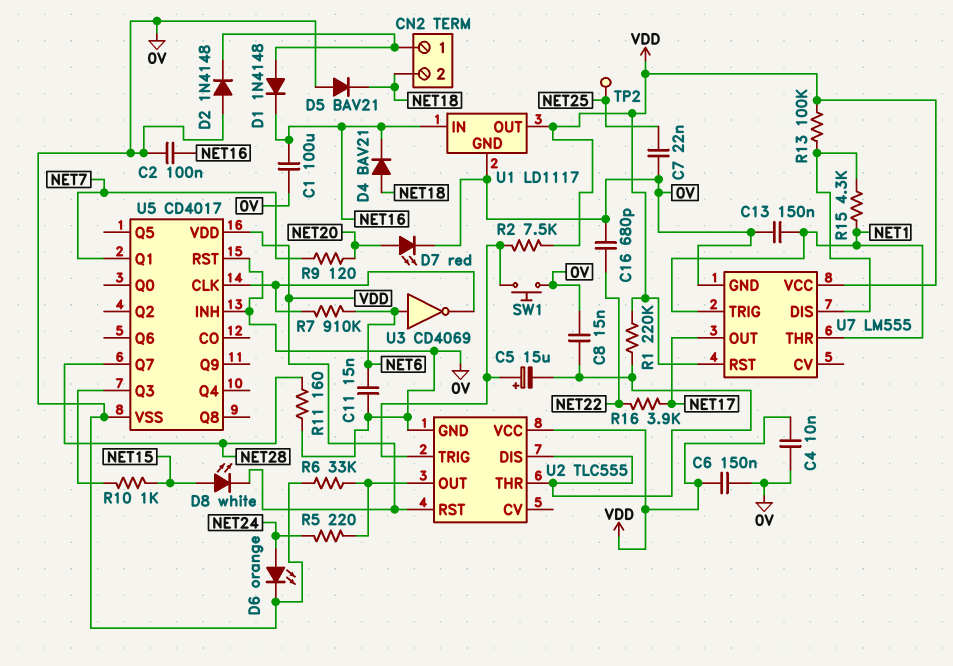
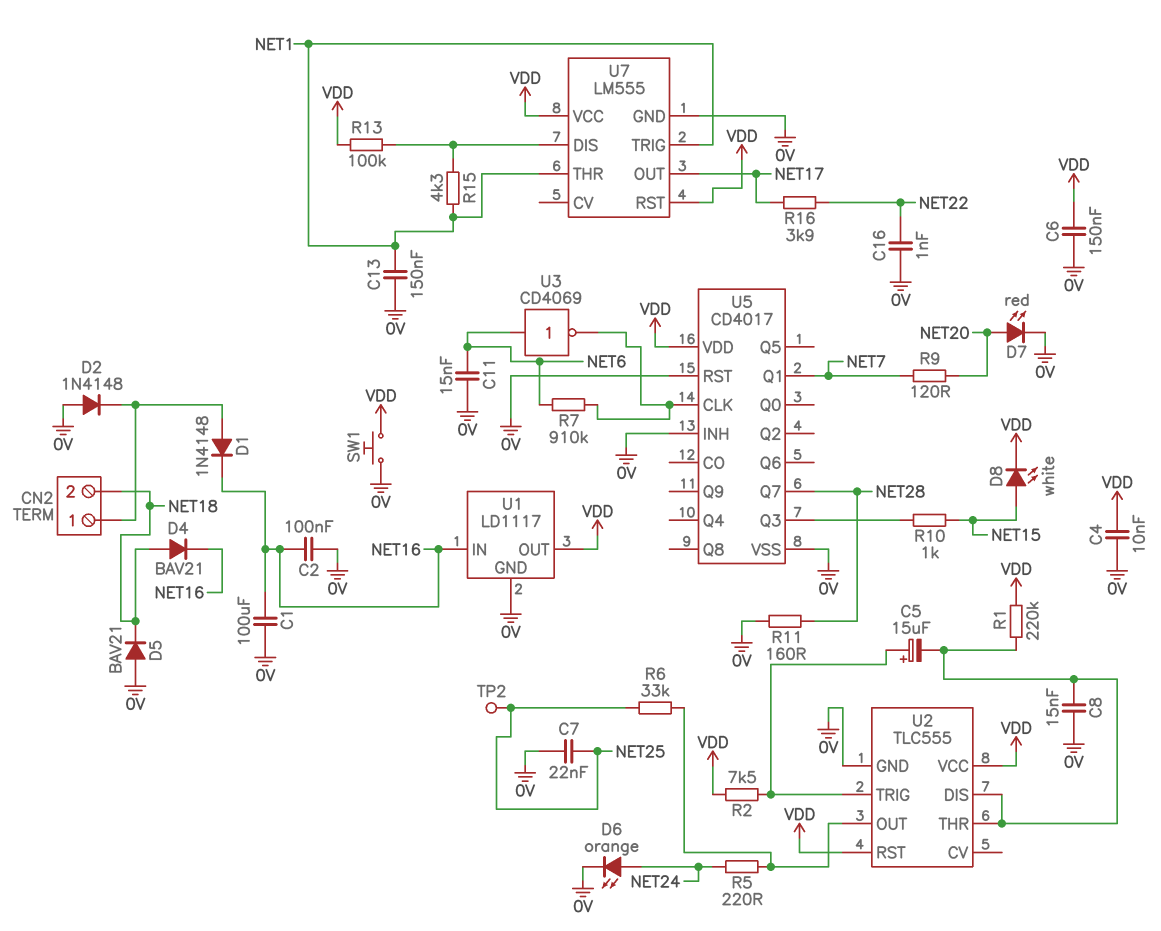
C16: 680pF (0V, NET22) -> 1nF (0V, NET22)
R6: 33k (0V, U2/OUT) -> 33k (NET25, U2/OUT)
SW1: button (0V, U2/TRIG) -> button (0V, VDD)

